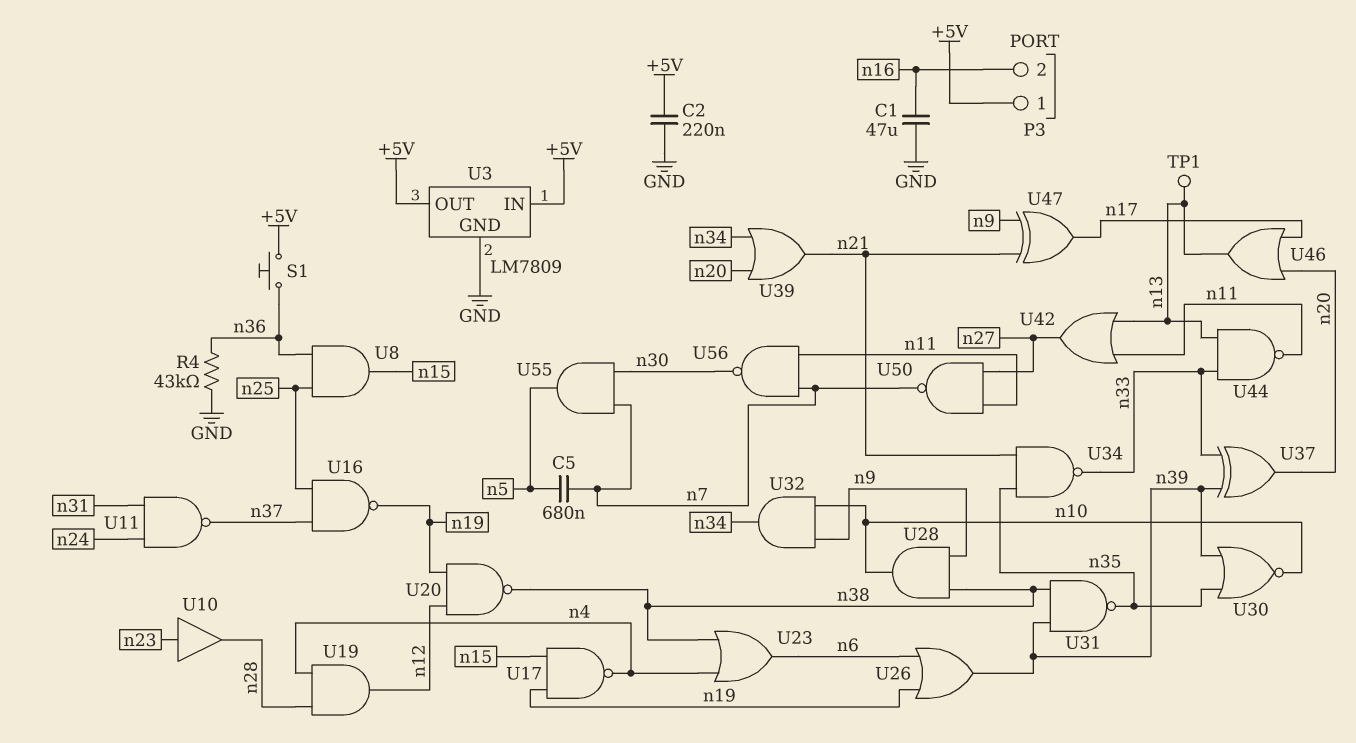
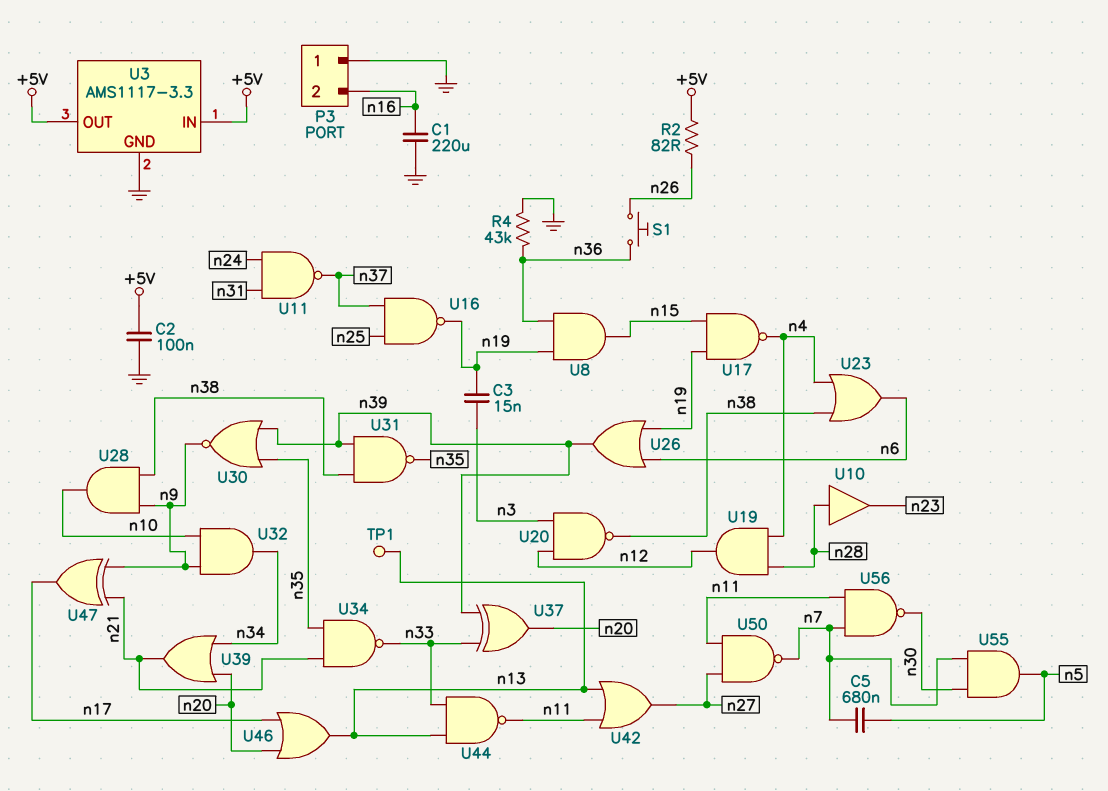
C1: 47uF (GND, n16) -> 220uF (GND, n16)
C2: 220nF (+5V, GND) -> 100nF (+5V, GND)
C3: none -> 15nF (n3, n19)
P3 pin 1: +5V -> GND
R2: none -> 82 (+5V, n26)
S1: button (+5V, n36) -> button (n26, n36)
U3: LM7809 -> AMS1117-3.3
U8: AND (in n25, in n36, out n15) -> AND (in n19, in n36, out n15)
U10: buffer (in n23, out n28) -> buffer (in n28, out n23)
U20: NAND (in n12, in n19, out n38) -> NAND (in n3, in n12, out n38)
U30: NOR (in n35, in n39, out n10) -> NOR (in n35, in n39, out n9)

